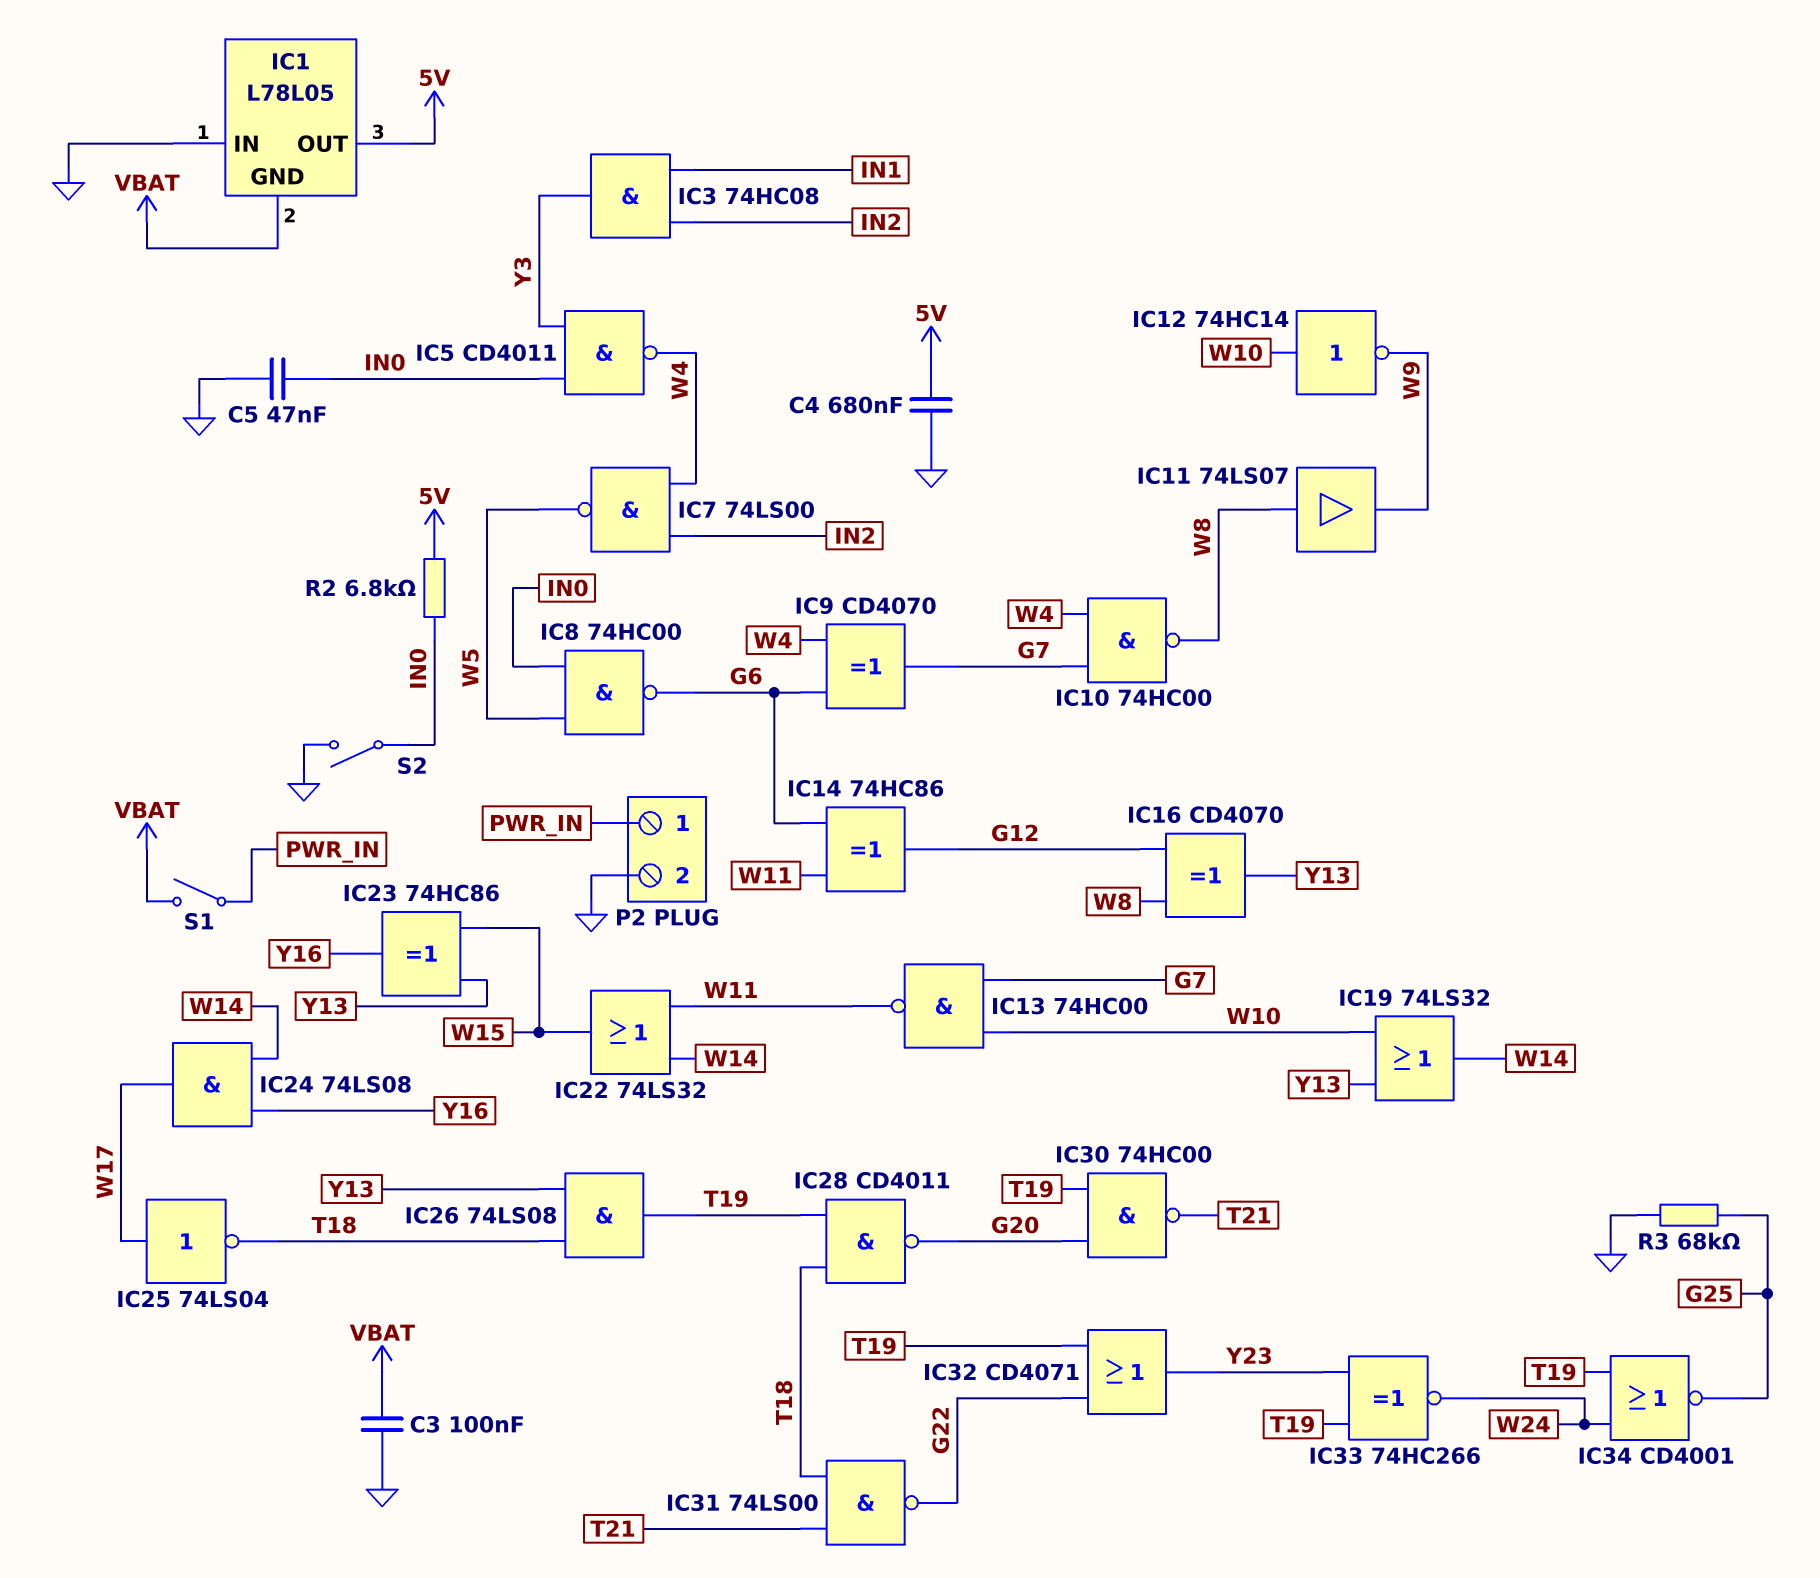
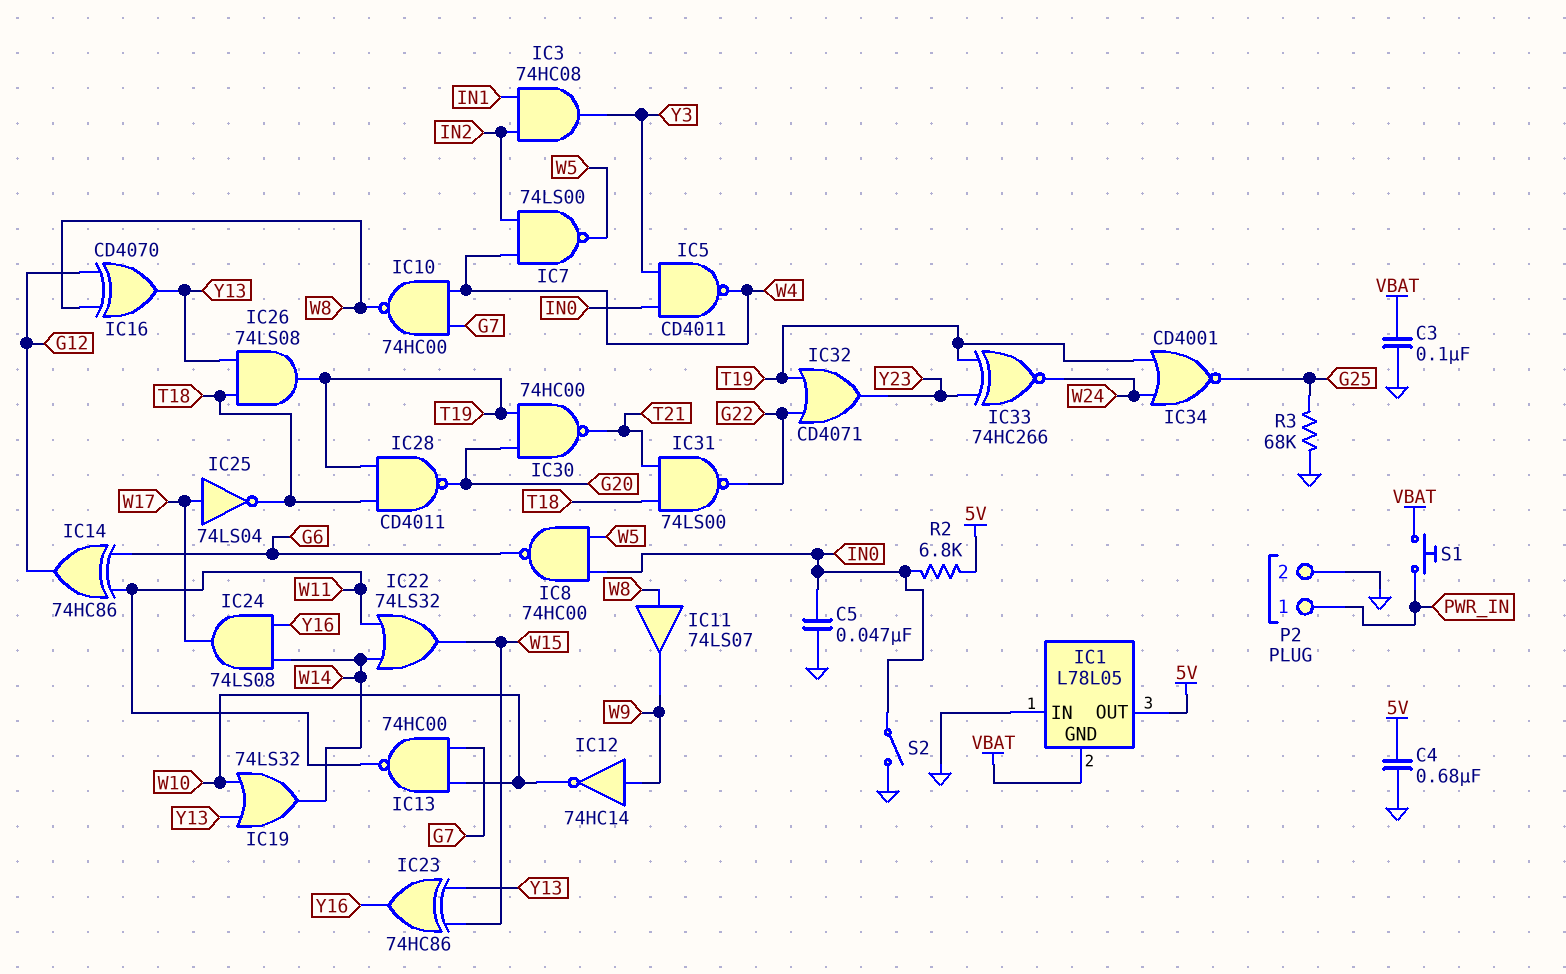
IC9: XOR CD4070 (in G6, in W4, out G7) -> none
IC12: NOT 74HC14 (in W10, out W9) -> NOT 74HC14 (in W9, out W10)
S1: switch (PWR_IN, VBAT) -> button (PWR_IN, VBAT)

